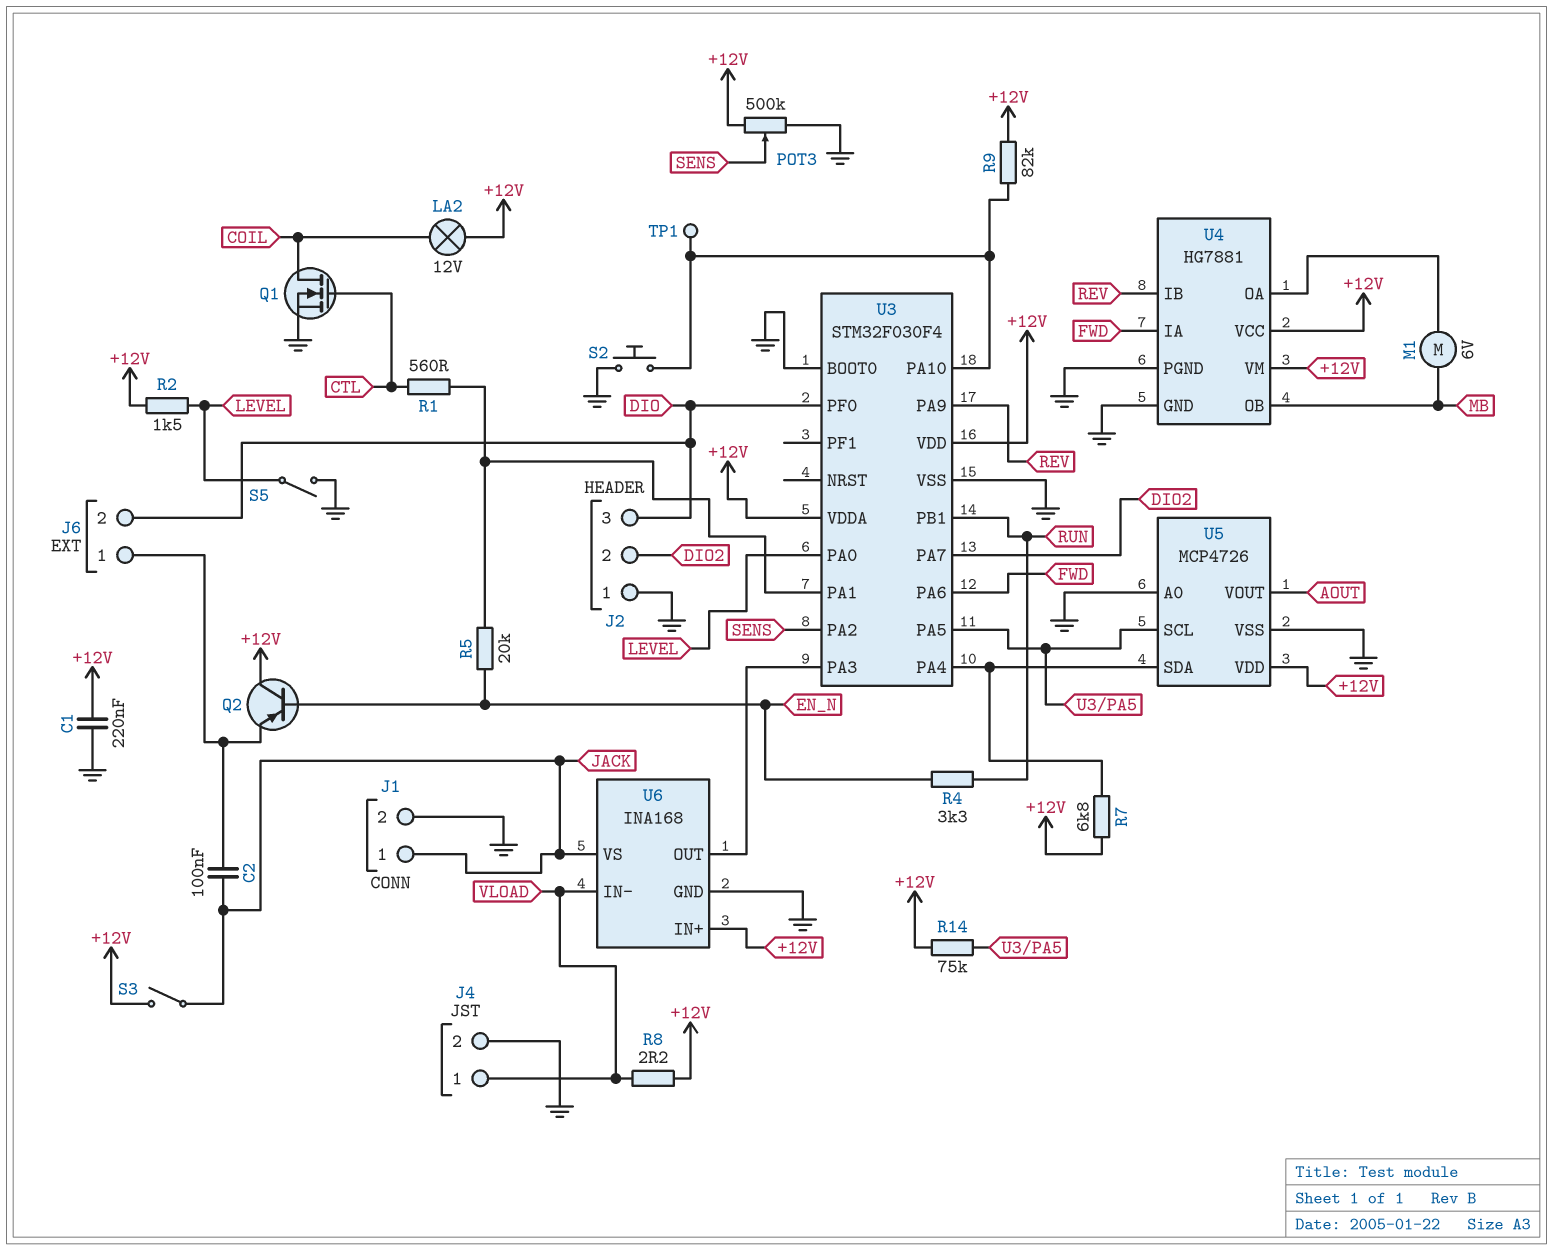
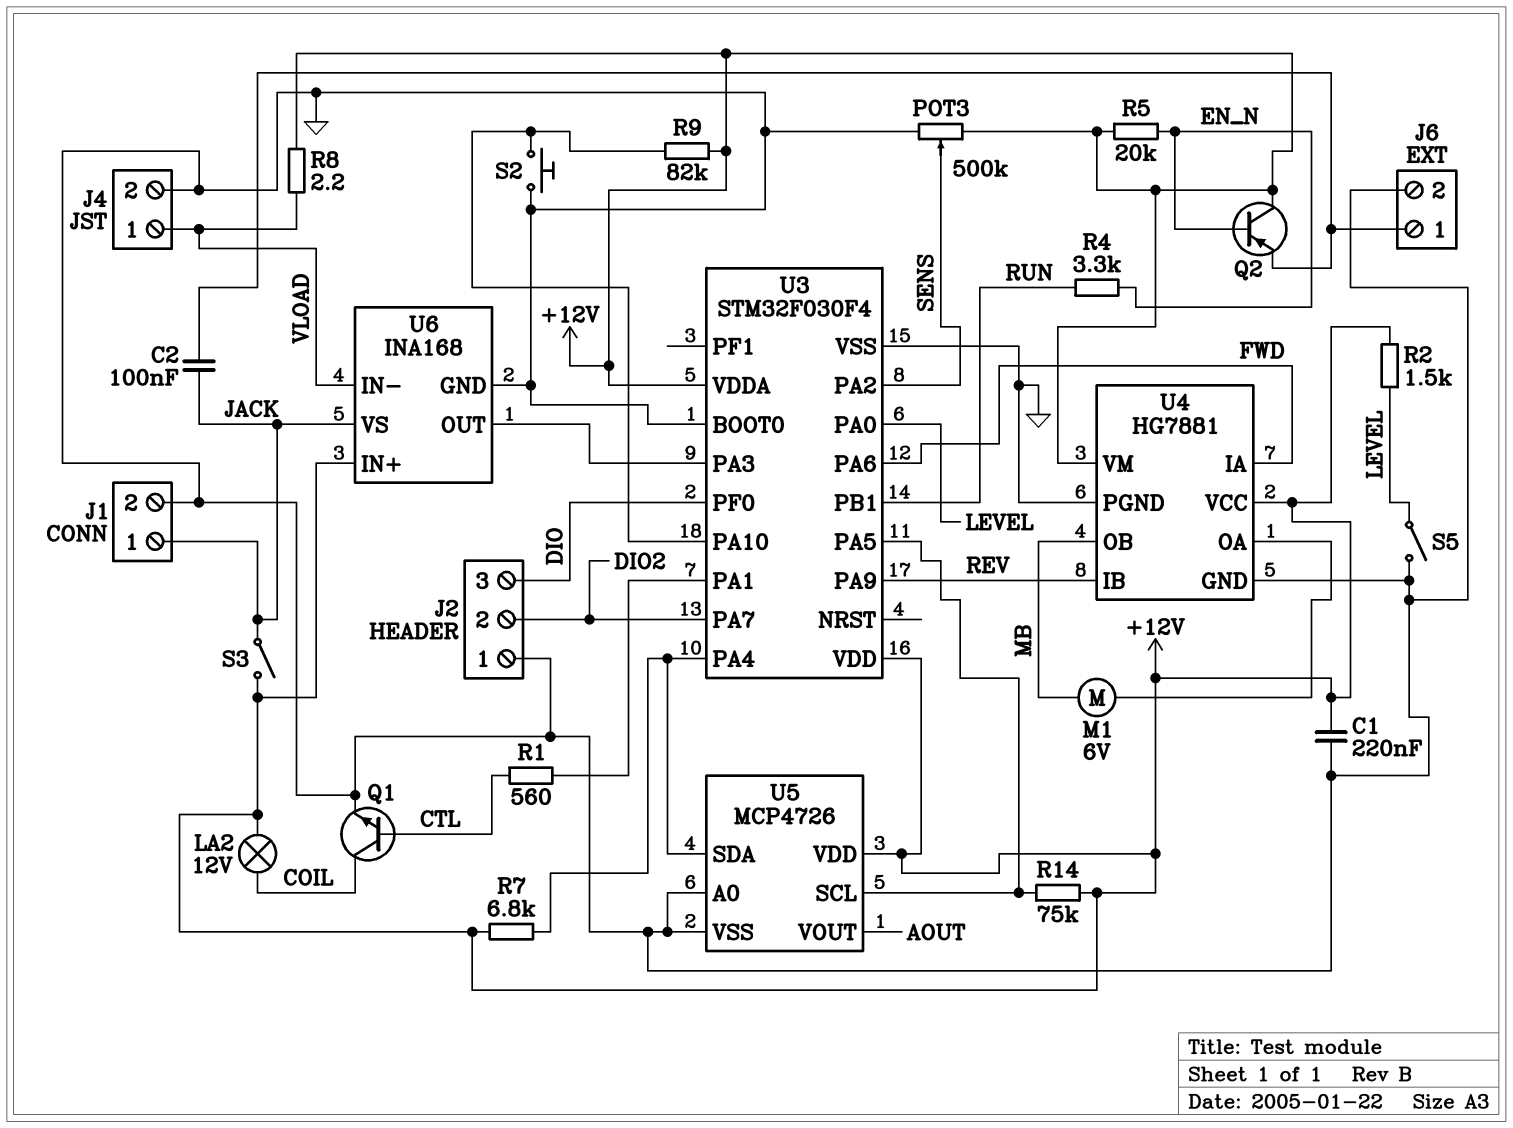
J6 pin 2: DIO -> GND
Q1: NMOS (G CTL, D COIL, S GND) -> NPN (B CTL, C COIL, E GND)
R5: 20k (EN_N, U3/PA1) -> 20k (+12V, EN_N)
TP1: test point (U3/PA10) -> none

